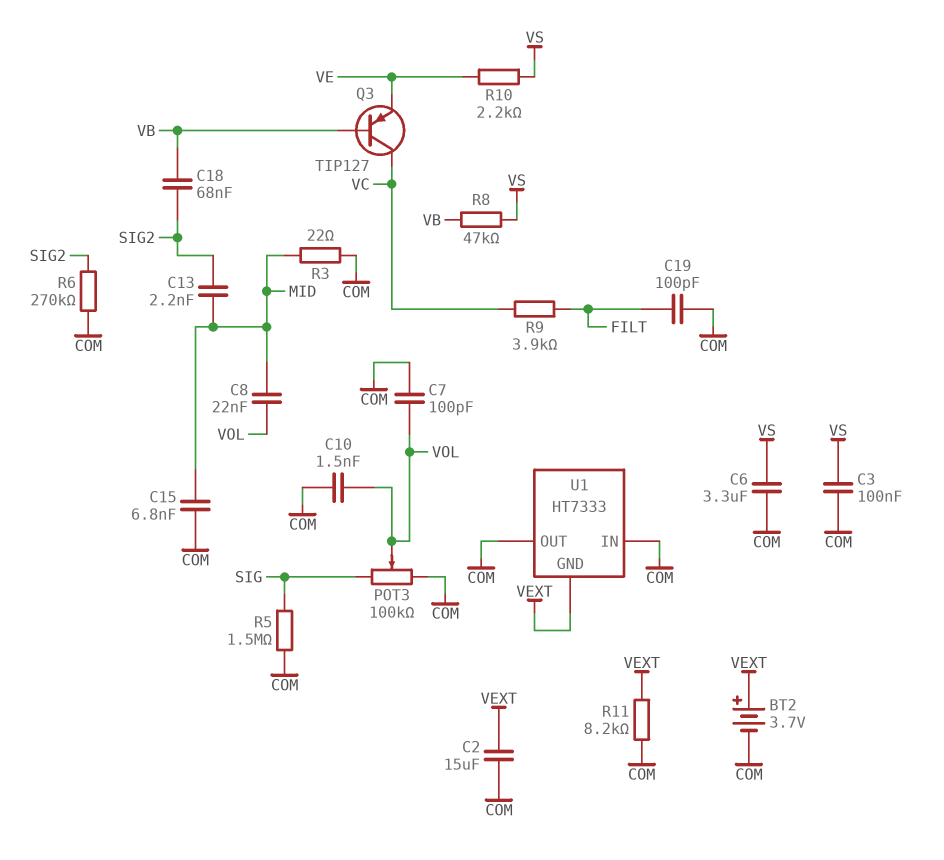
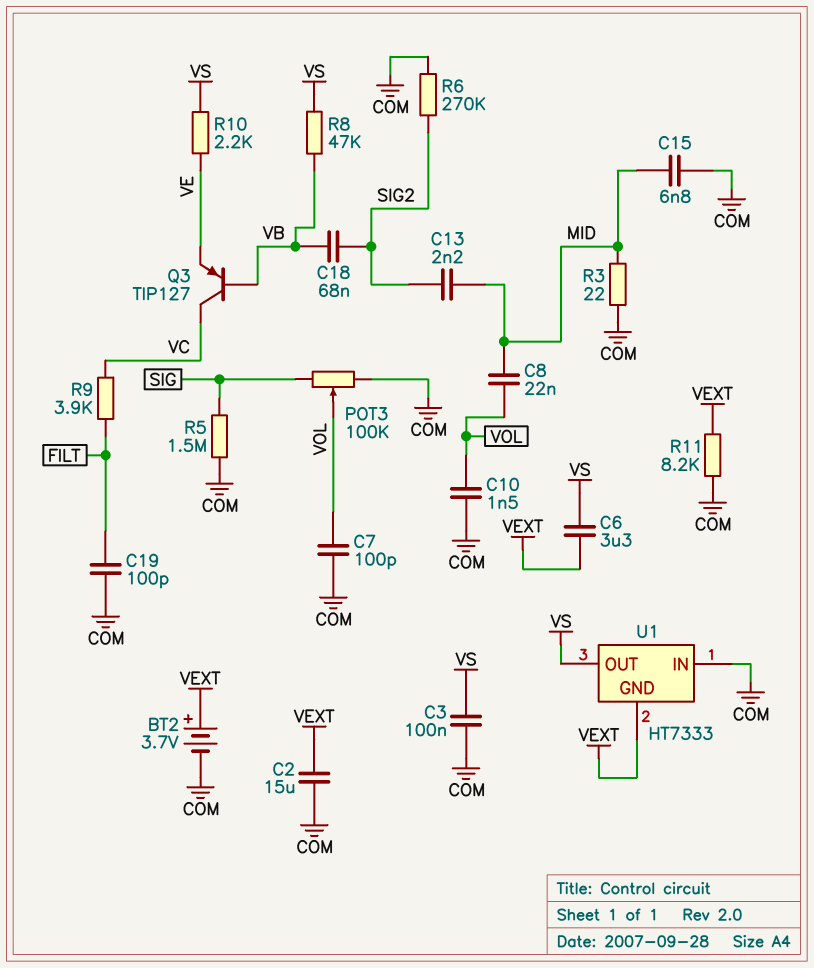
C6: 3.3uF (COM, VS) -> 3.3uF (VEXT, VS)
U1 pin OUT: COM -> VS

